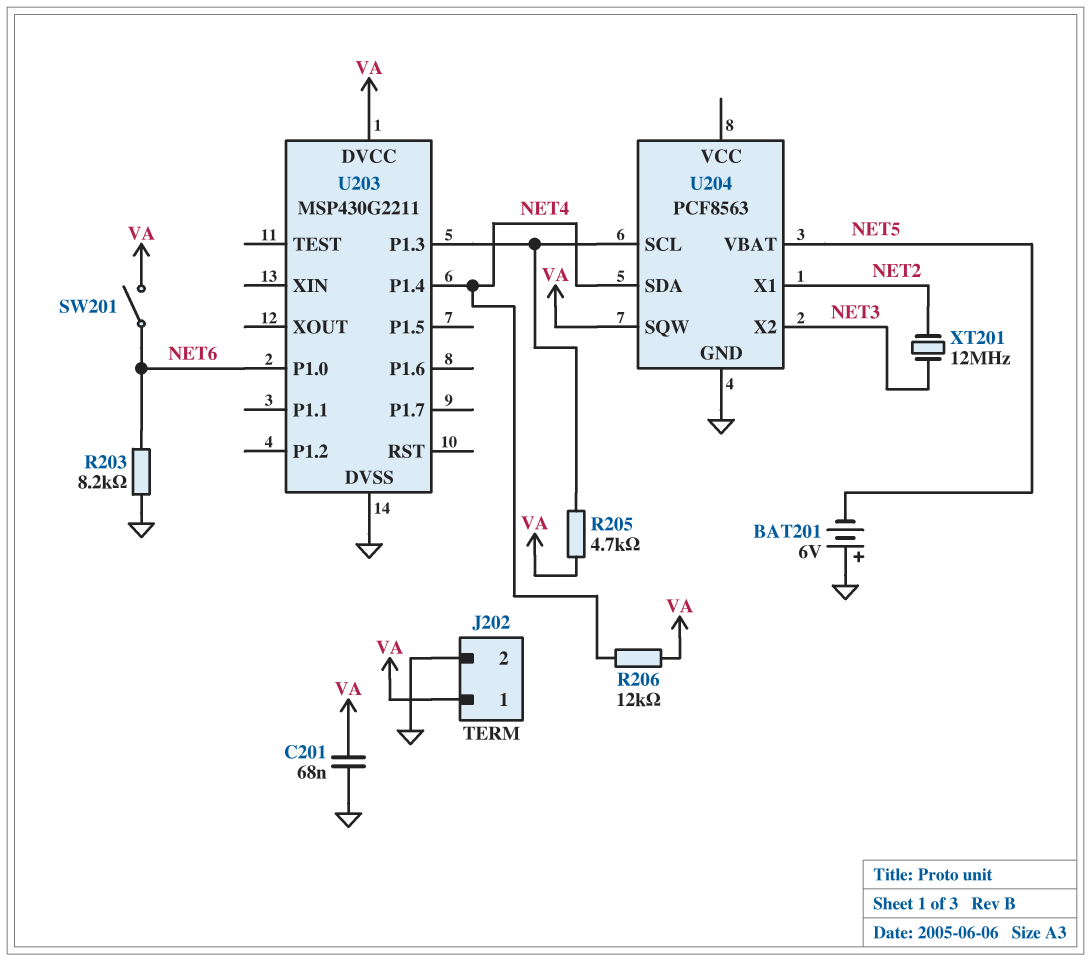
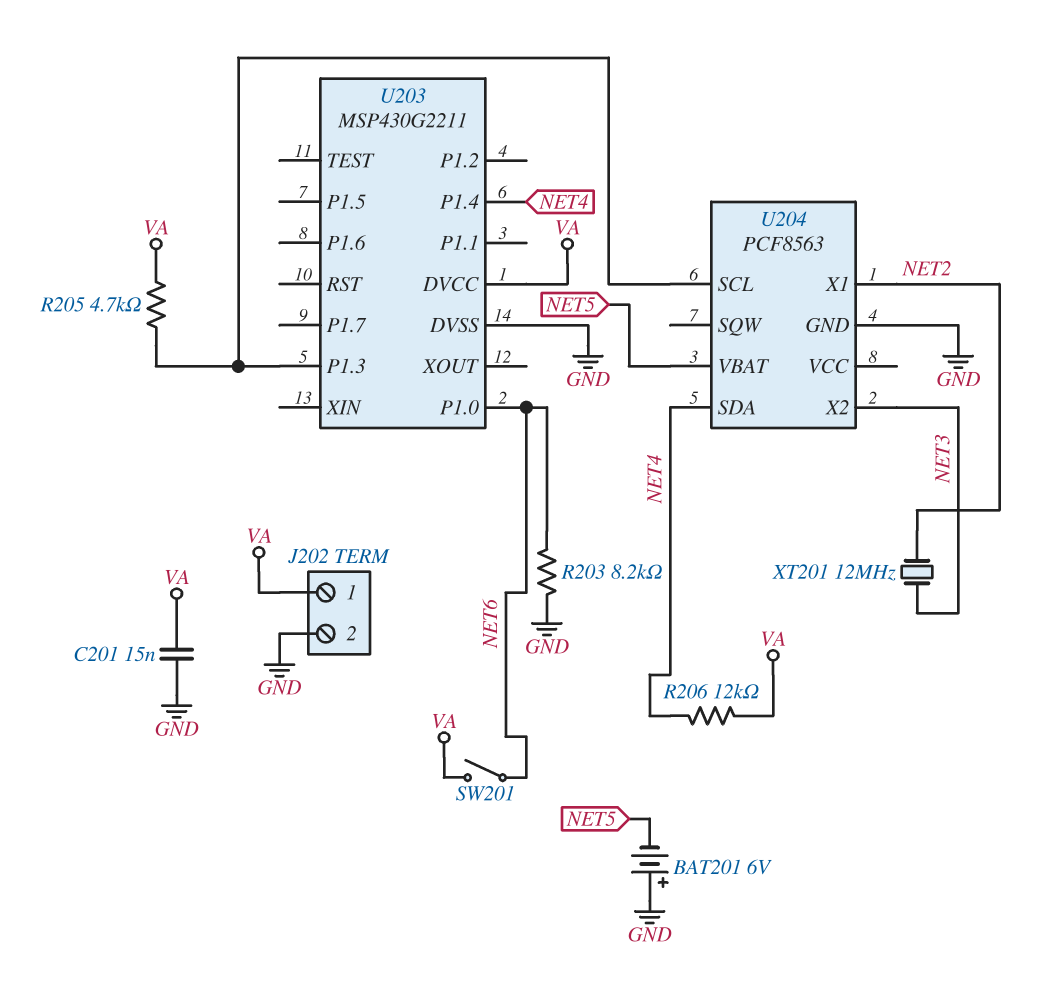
C201: 68nF (GND, VA) -> 15nF (GND, VA)
U204 pin SQW: VA -> none

